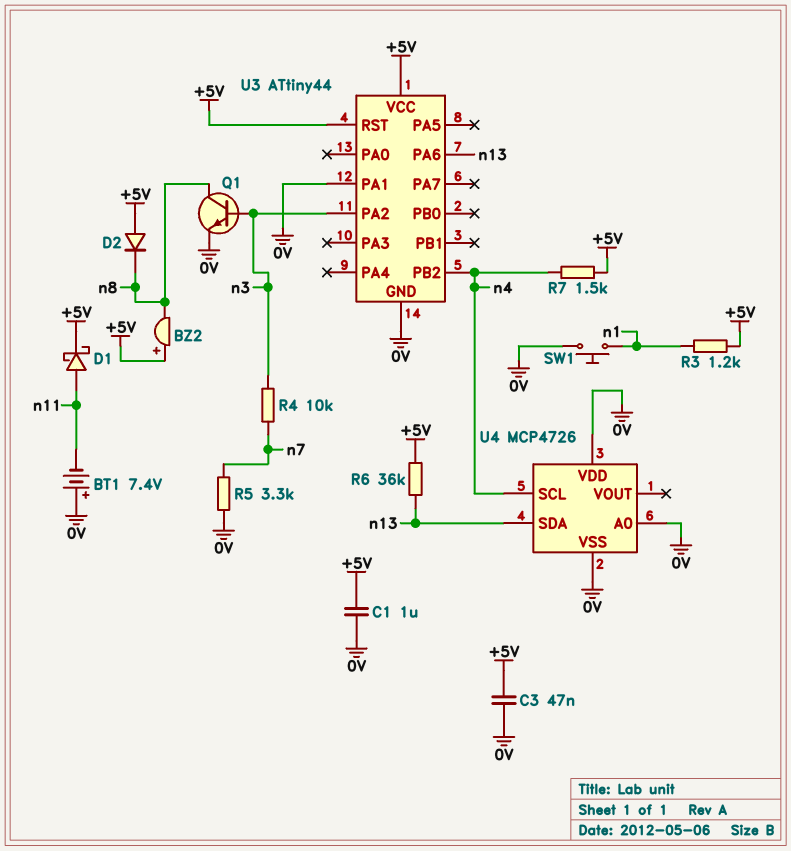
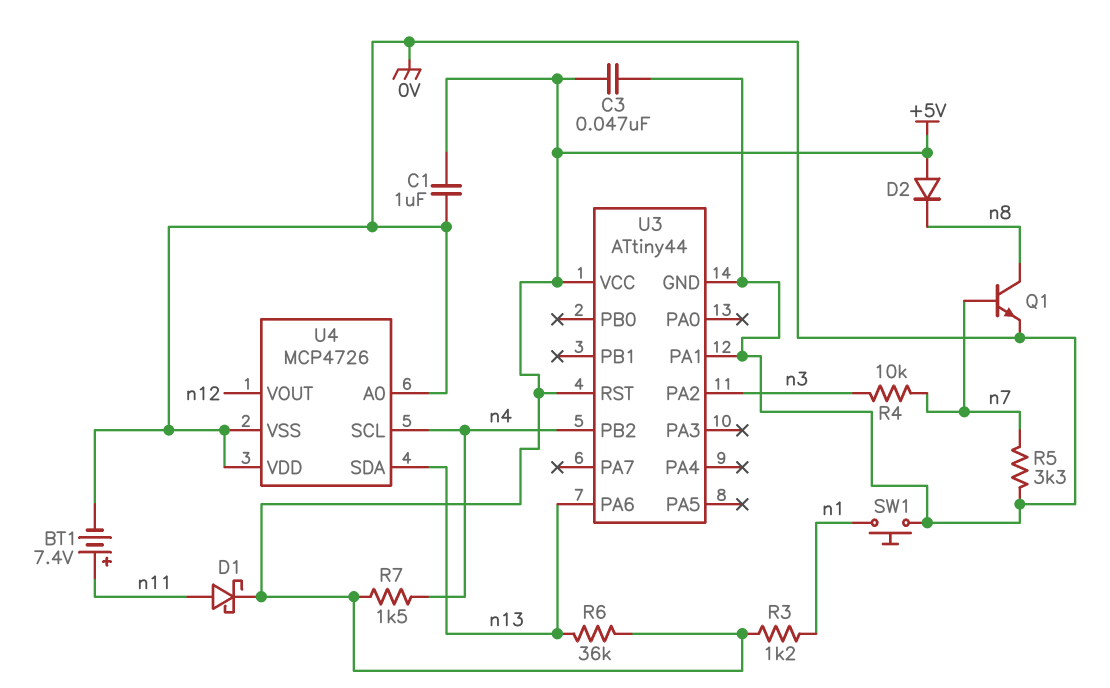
BT1: 7.4V (plus 0V, minus n11) -> 7.4V (plus n11, minus 0V)
BZ2: buzzer (plus +5V, minus n8) -> none
Q1: NPN (B n3, C n8, E 0V) -> NPN (B n7, C n8, E 0V)
U4 pin VOUT: none -> n12

